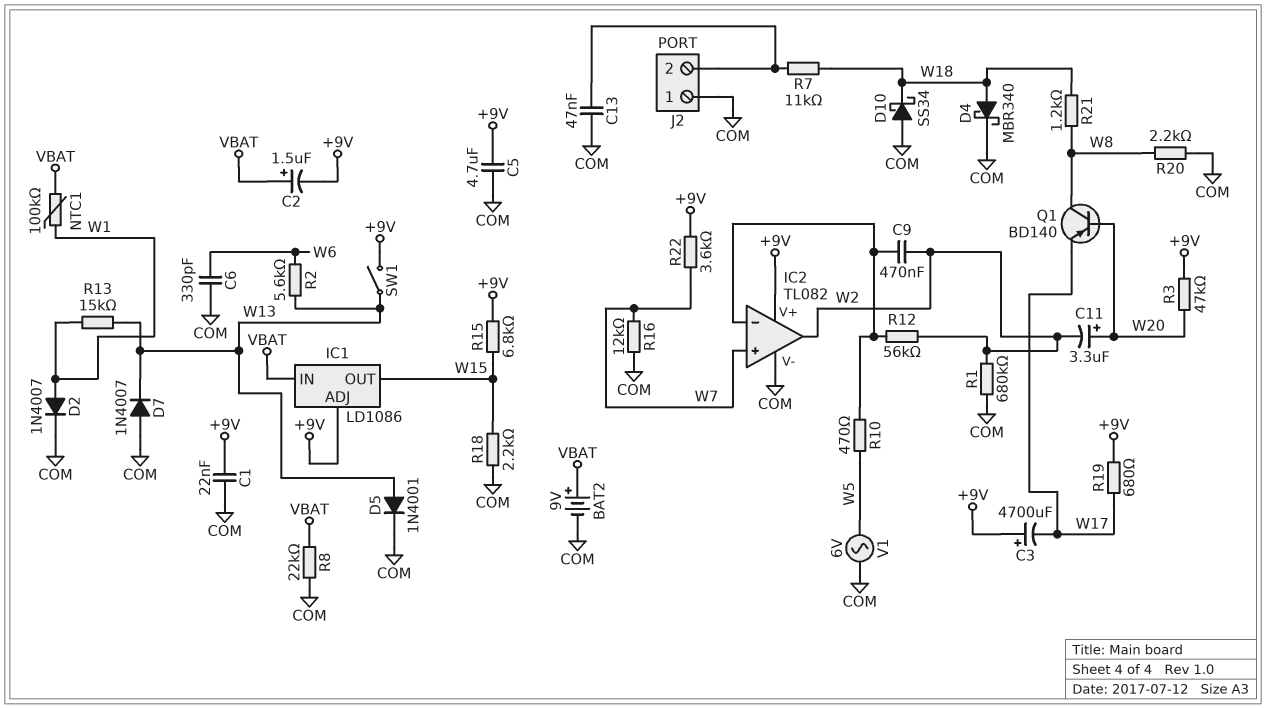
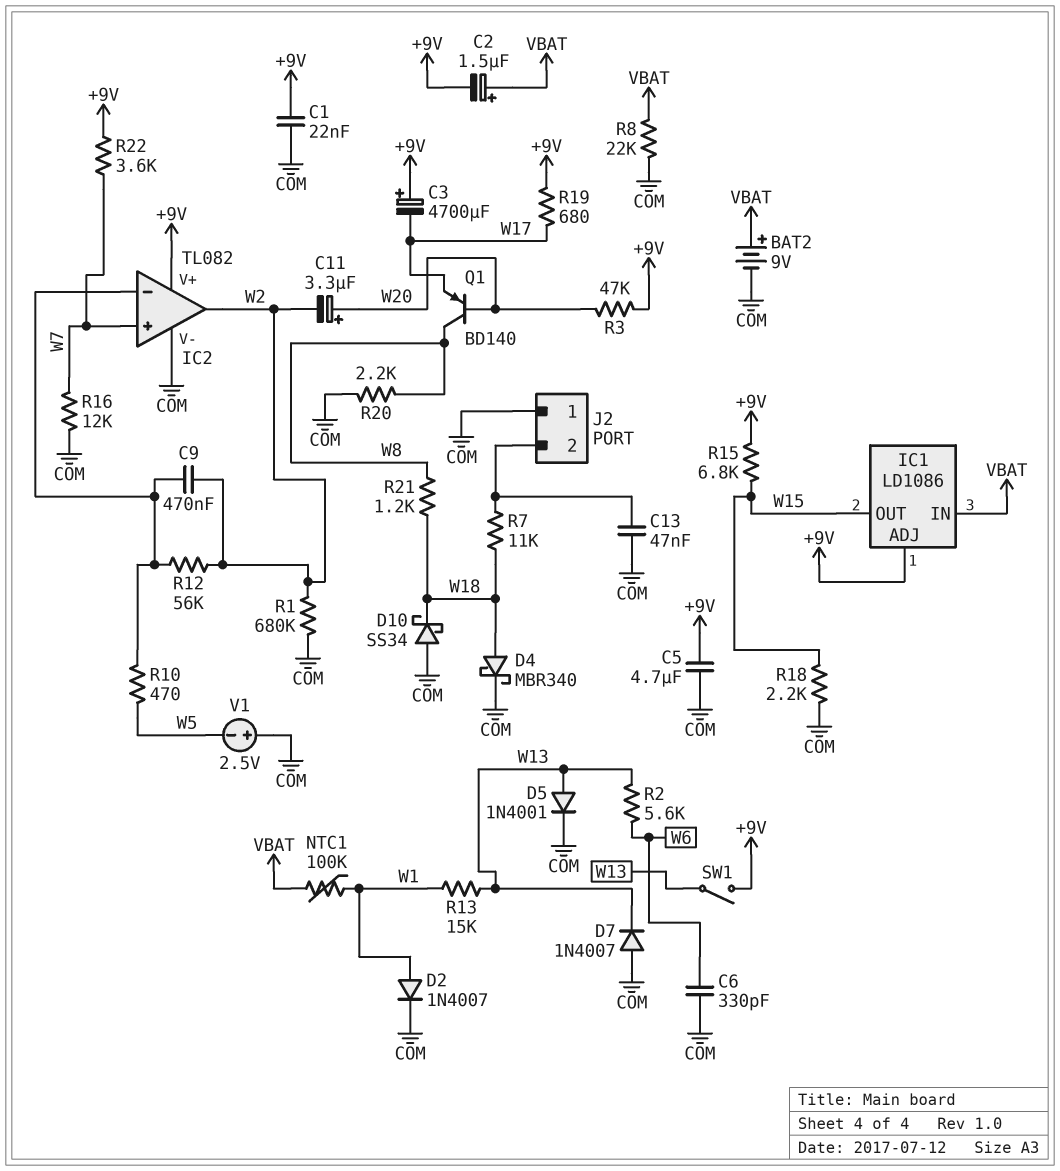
V1: AC 6V (COM, W5) -> 2.5V (plus COM, minus W5)

